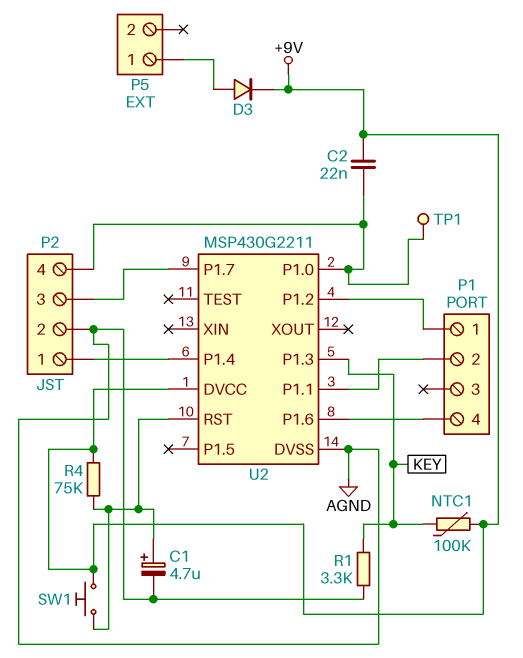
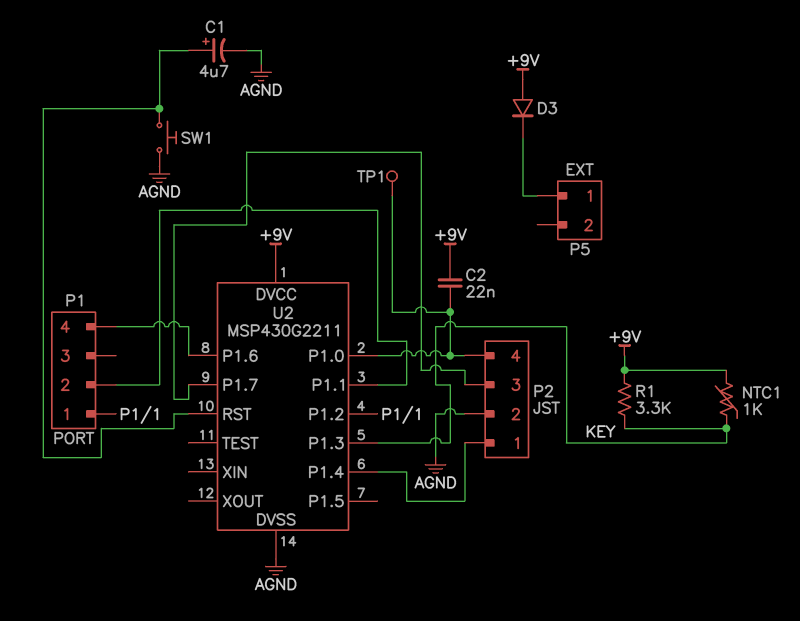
D3: diode (A P5/1, K +9V) -> diode (A +9V, K P5/1)
NTC1: 100k (+9V, KEY) -> 1k (+9V, KEY)
R1: 3.3k (AGND, KEY) -> 3.3k (+9V, KEY)
R4: 75k (+9V, U2/RST) -> none
SW1: button (+9V, U2/RST) -> button (AGND, U2/RST)

